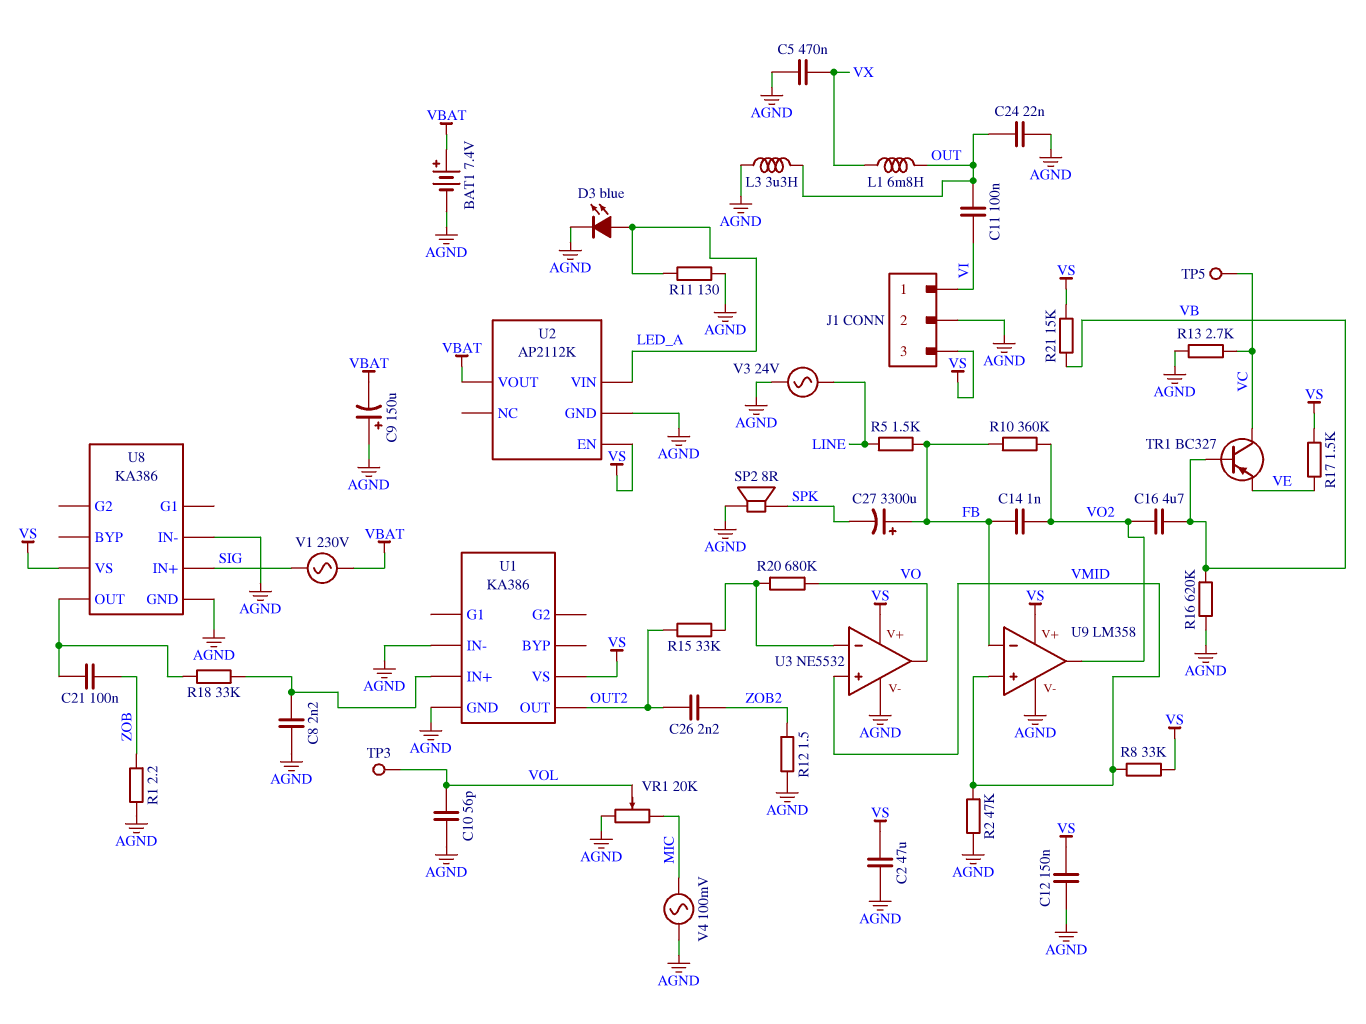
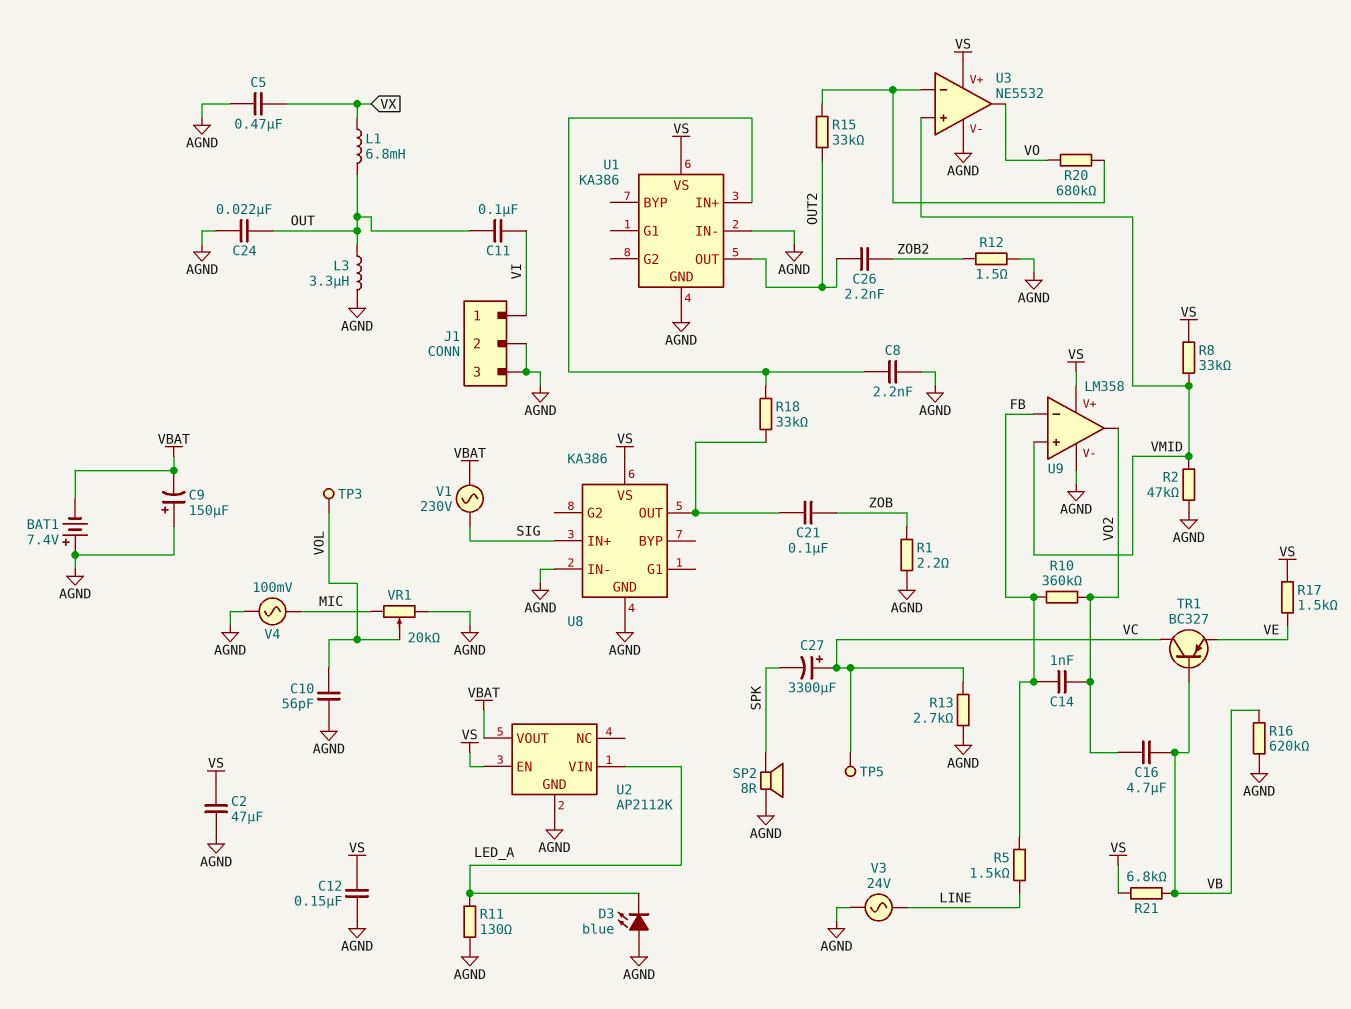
BAT1: 7.4V (plus VBAT, minus AGND) -> 7.4V (plus AGND, minus VBAT)
C27: 3300uF (plus FB, minus SPK) -> 3300uF (plus VC, minus SPK)
D3: LED blue (A LED_A, K AGND) -> LED blue (A AGND, K LED_A)
J1 pin 3: VS -> AGND
R21: 15k (VB, VS) -> 6.8k (VB, VS)

